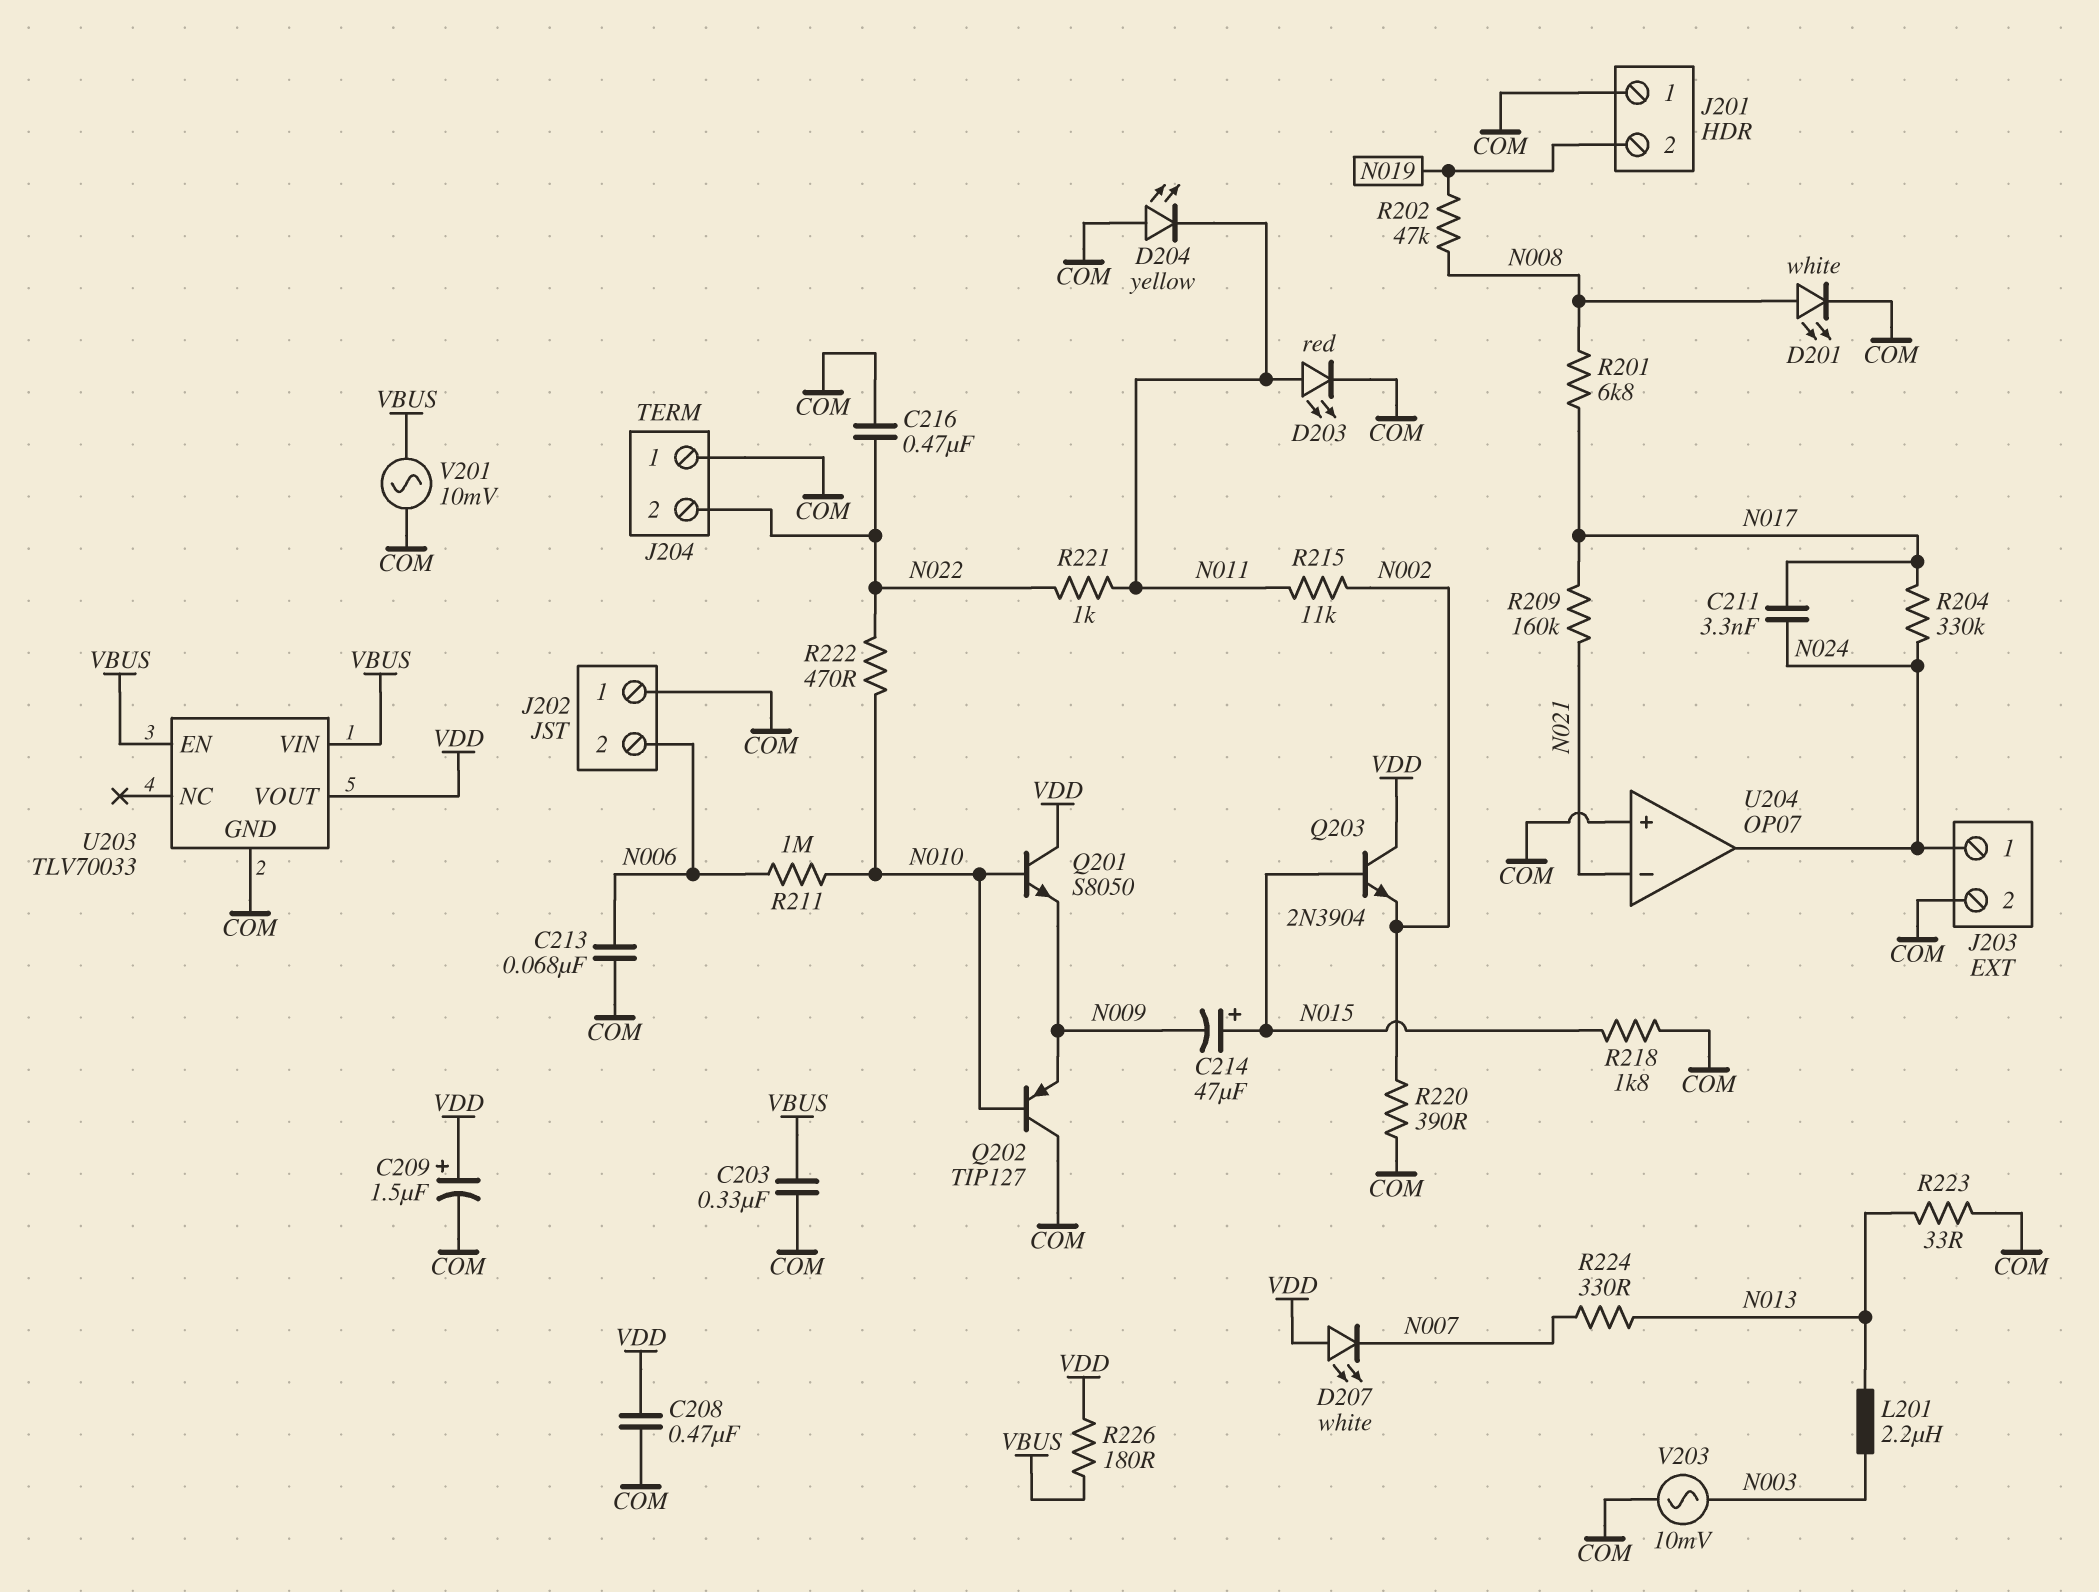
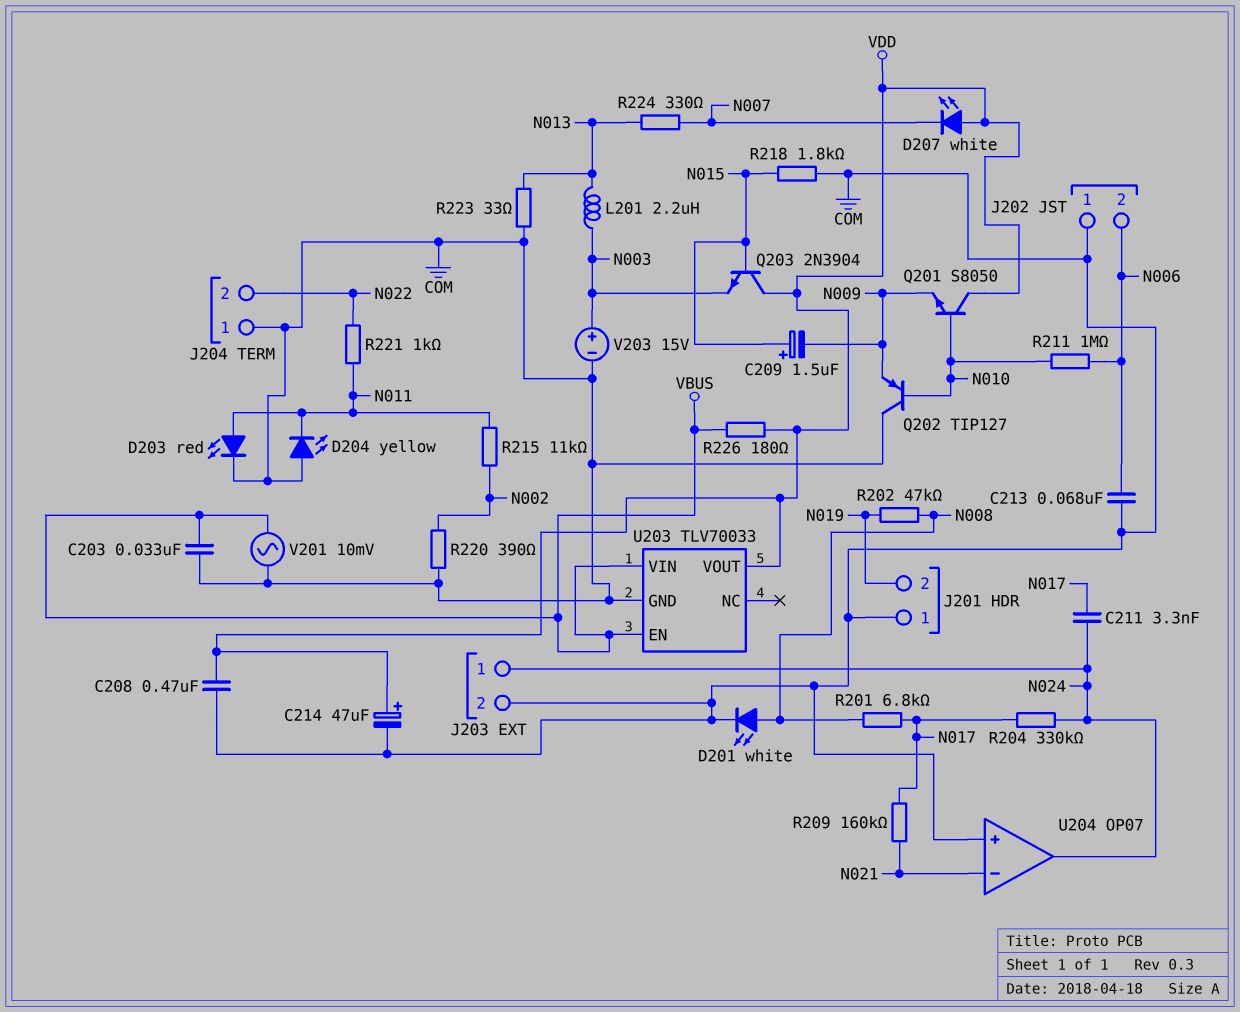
C203: 330nF (COM, VBUS) -> 33nF (COM, VBUS)
C209: 1.5uF (plus VDD, minus COM) -> 1.5uF (plus N015, minus N009)
C214: 47uF (plus N015, minus N009) -> 47uF (plus VDD, minus COM)
C216: 470nF (COM, N022) -> none
Q203: NPN 2N3904 (B N015, C VDD, E N002) -> NPN 2N3904 (B N015, C VDD, E N003)
R222: 470 (N010, N022) -> none
V203: AC 10mV (COM, N003) -> 15V (plus N003, minus COM)

